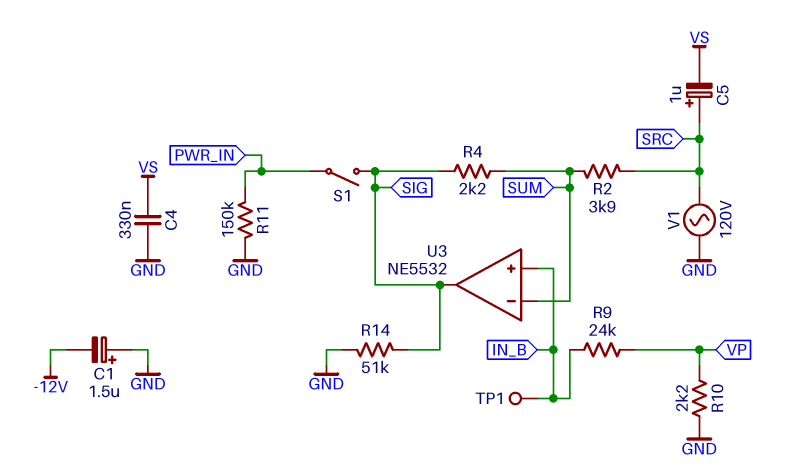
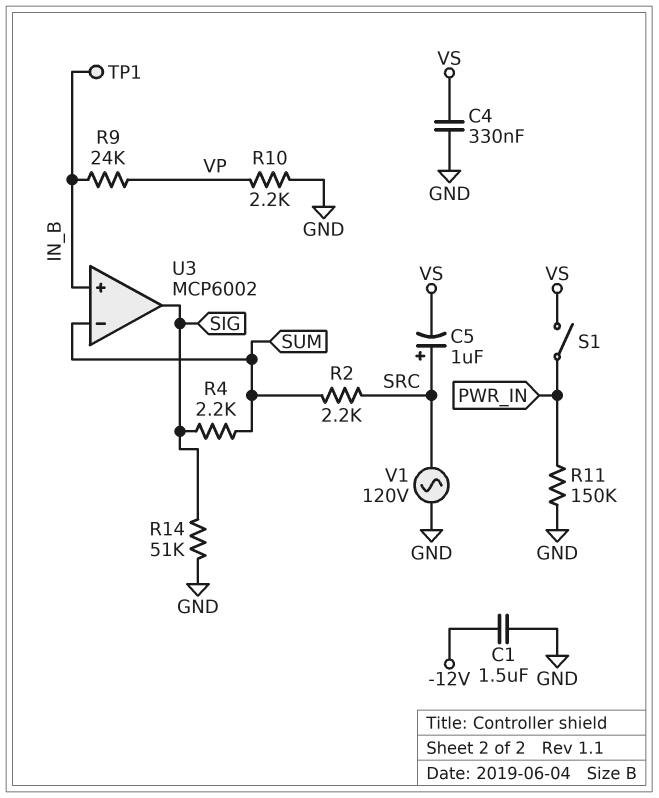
C1: 1.5uF (plus GND, minus -12V) -> 1.5uF (-12V, GND)
R2: 3.9k (SRC, SUM) -> 2.2k (SRC, SUM)
S1: switch (PWR_IN, SIG) -> switch (PWR_IN, VS)
U3: NE5532 -> MCP6002

